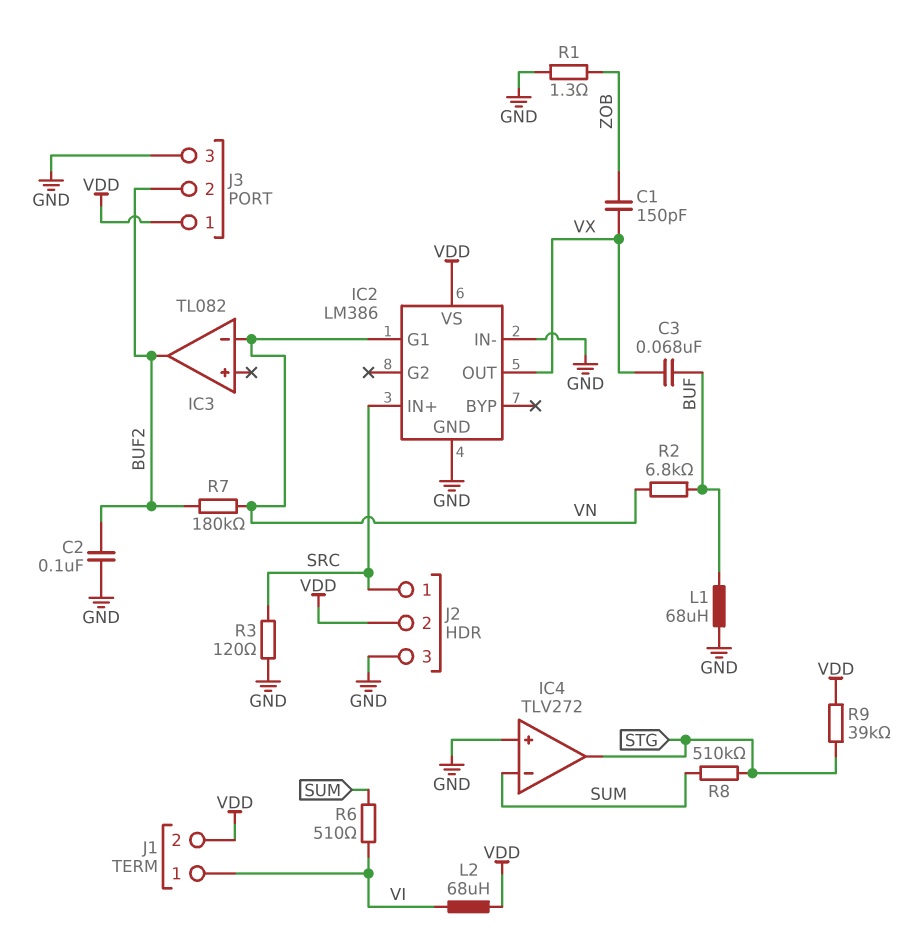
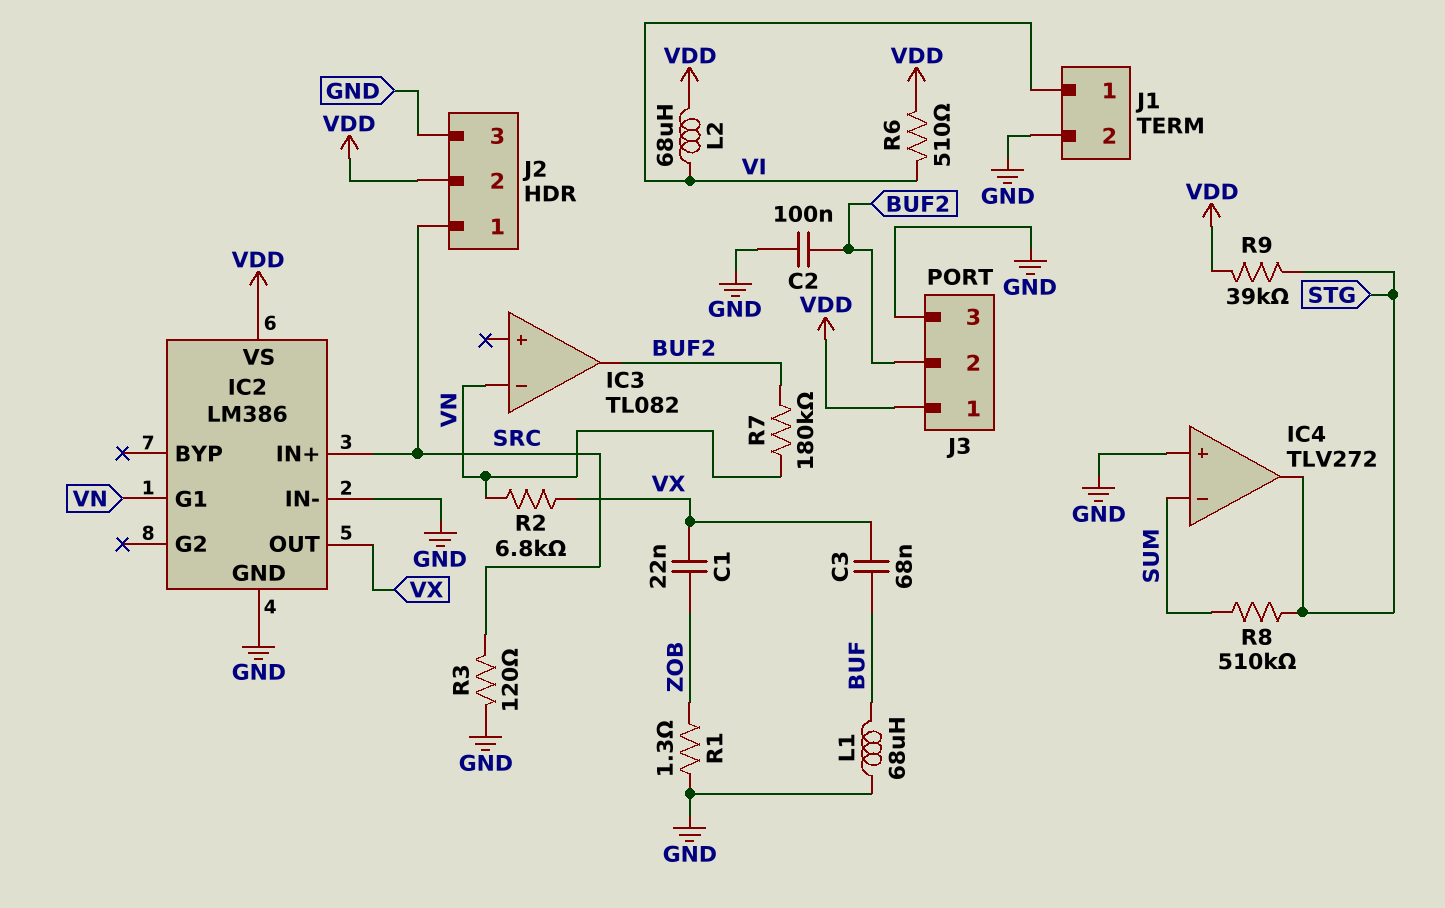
C1: 150pF (VX, ZOB) -> 22nF (VX, ZOB)
J1 pin 2: VDD -> GND
R2: 6.8k (BUF, VN) -> 6.8k (VN, VX)
R6: 510 (SUM, VI) -> 510 (VDD, VI)

